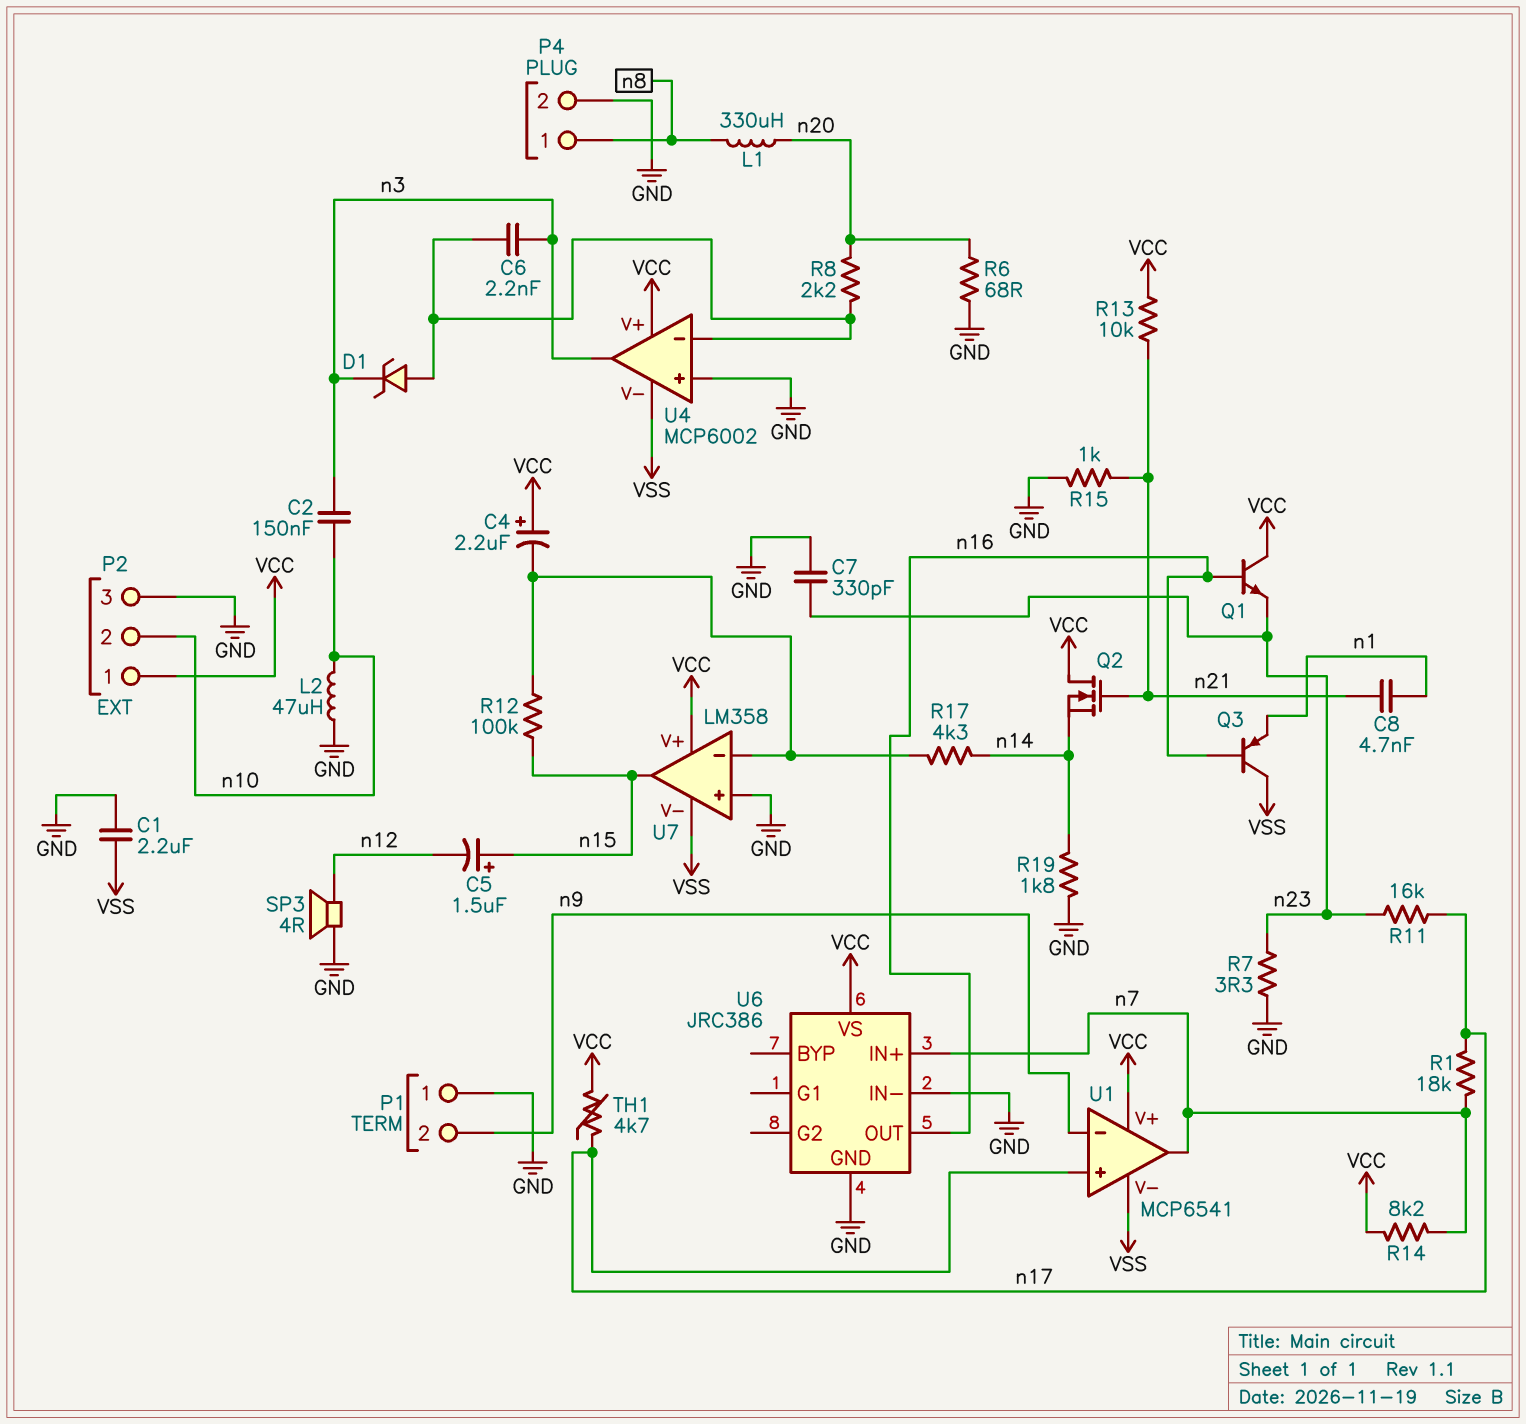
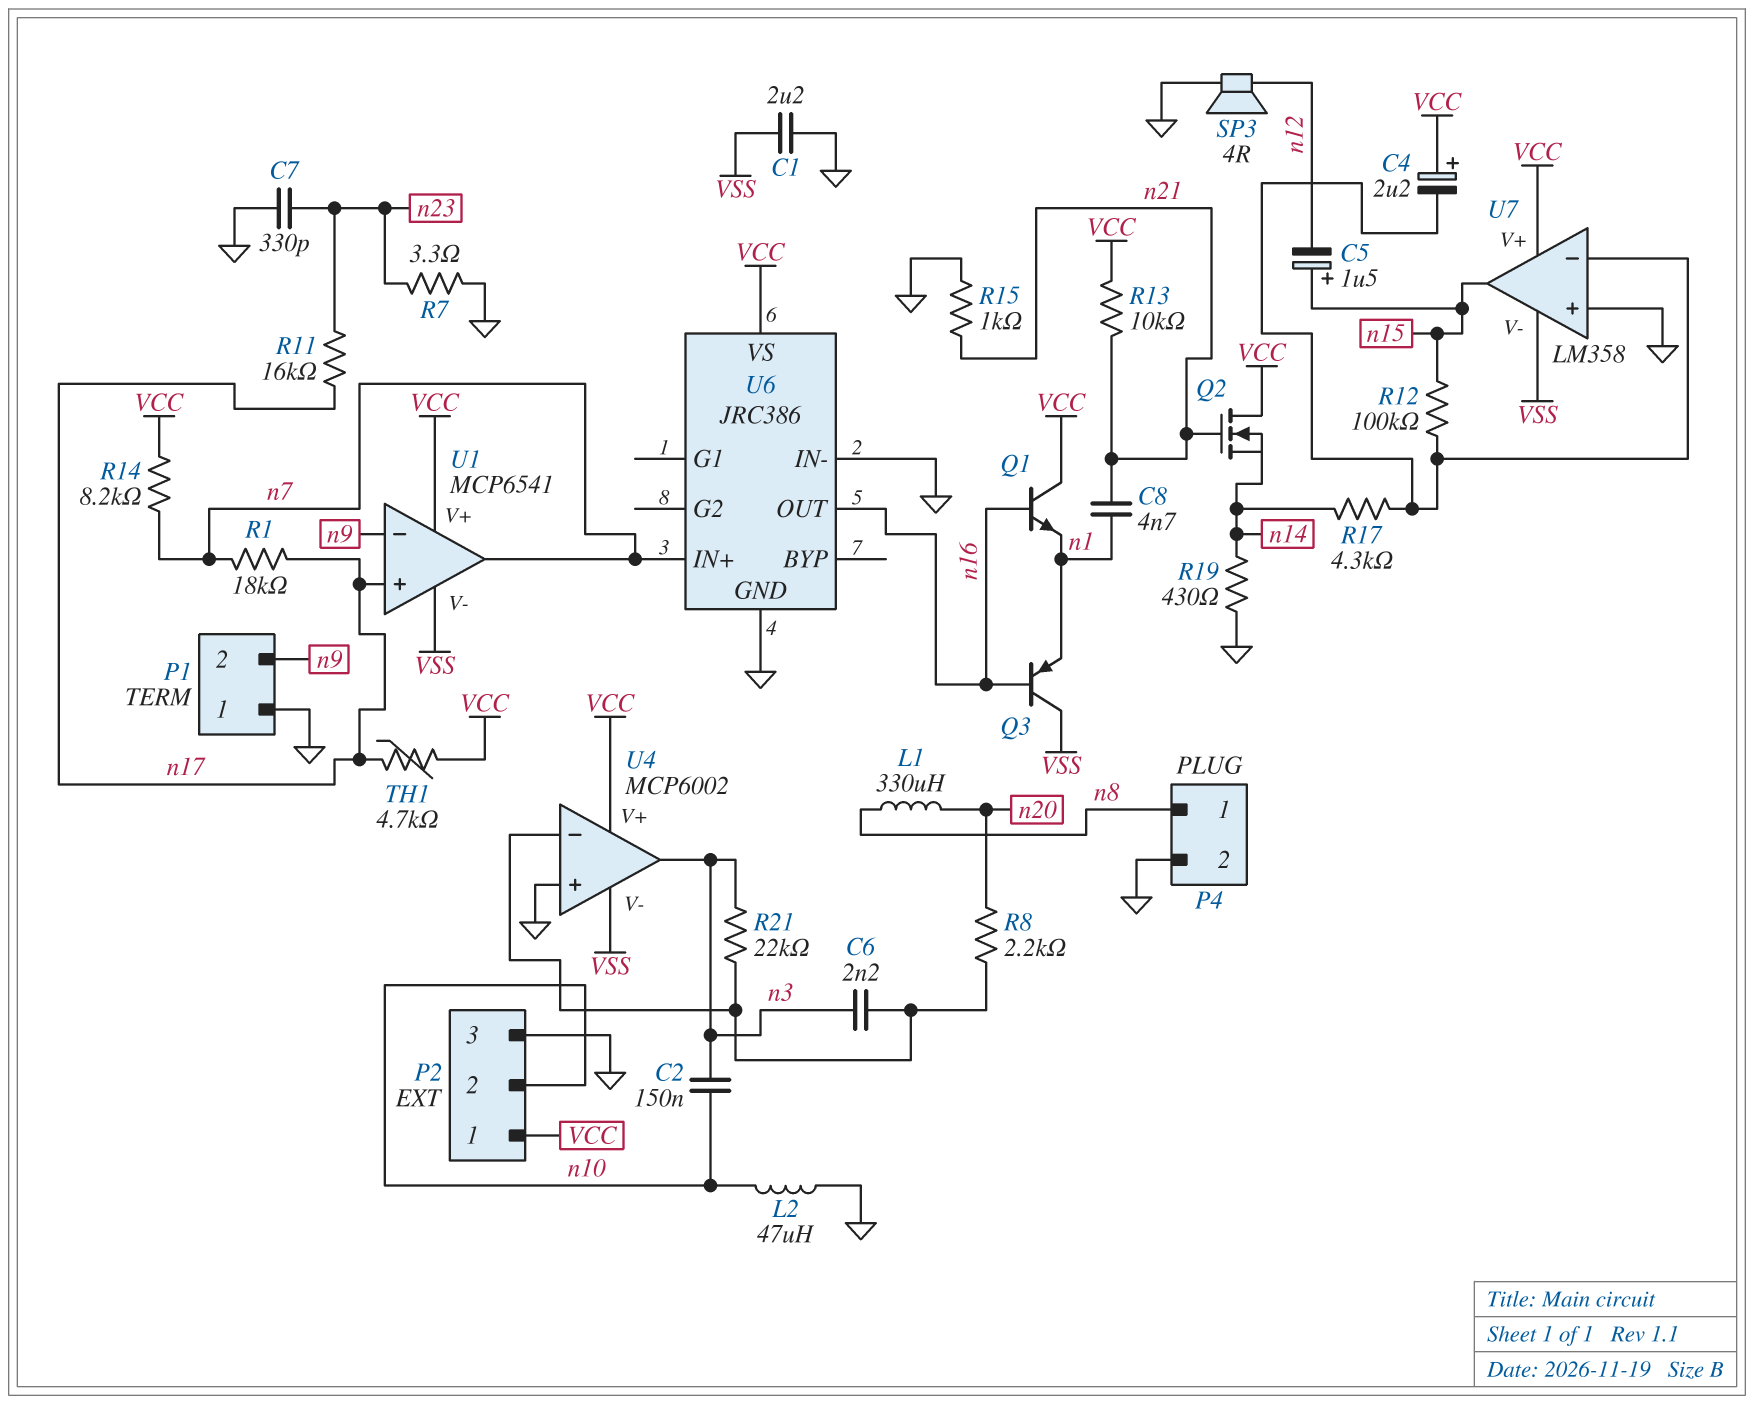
D1: zener (A U4/in-, K n3) -> none
Q1: NPN (B n16, C VCC, E n23) -> NPN (B n16, C VCC, E n1)
R6: 68 (GND, n20) -> none
R19: 1.8k (GND, n14) -> 430 (GND, n14)
R21: none -> 22k (U4/in-, n3)

